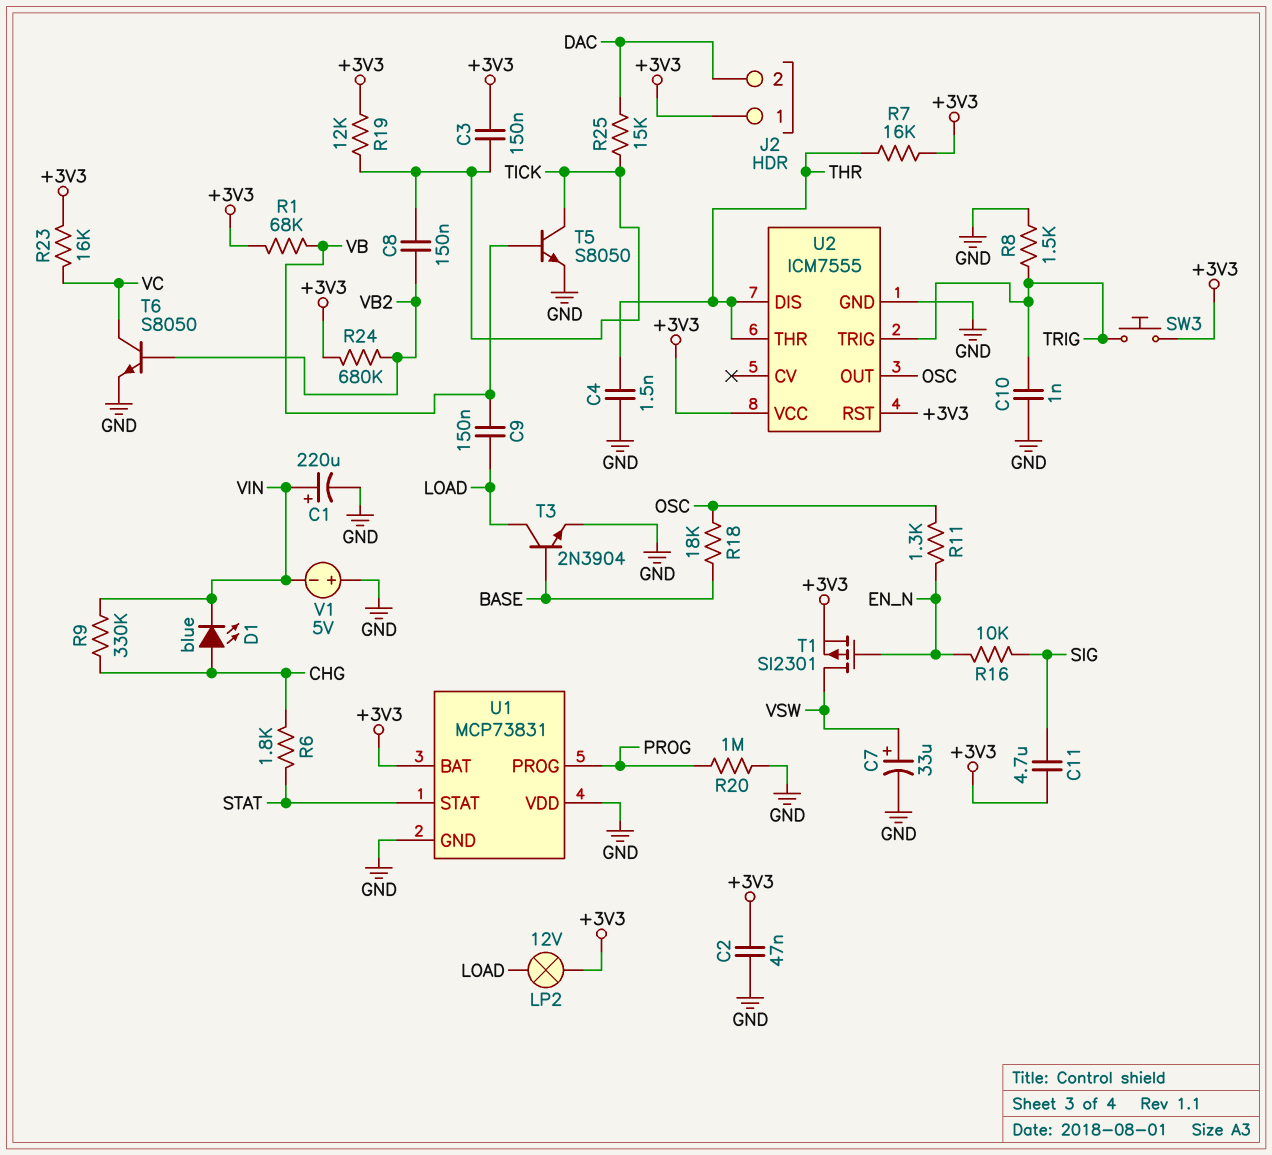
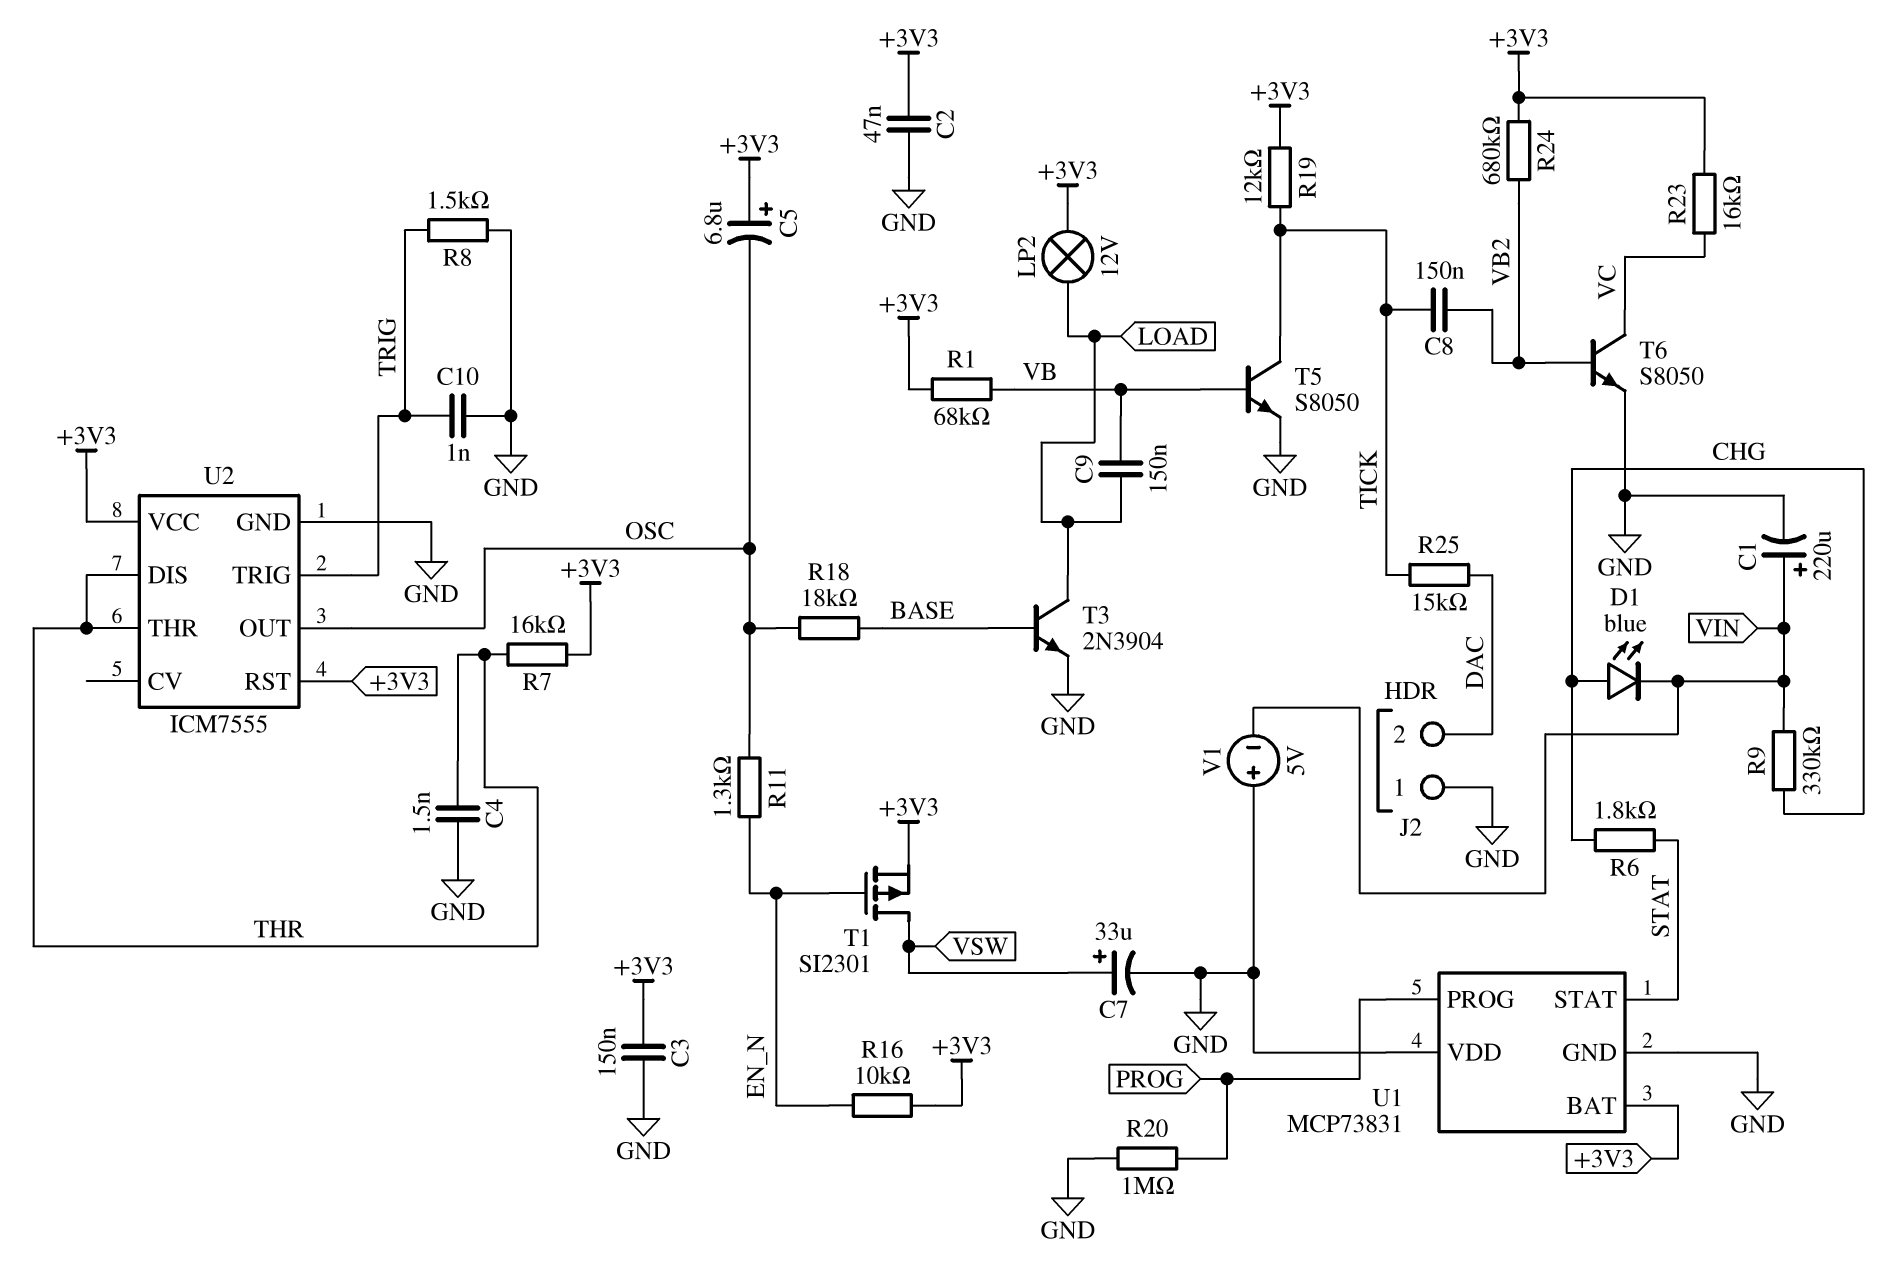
C3: 150nF (+3V3, TICK) -> 150nF (+3V3, GND)
C5: none -> 6.8uF (plus +3V3, minus OSC)
C11: 4.7uF (+3V3, SIG) -> none
J2 pin 1: +3V3 -> GND
R16: 10k (EN_N, SIG) -> 10k (+3V3, EN_N)
SW3: button (+3V3, TRIG) -> none

